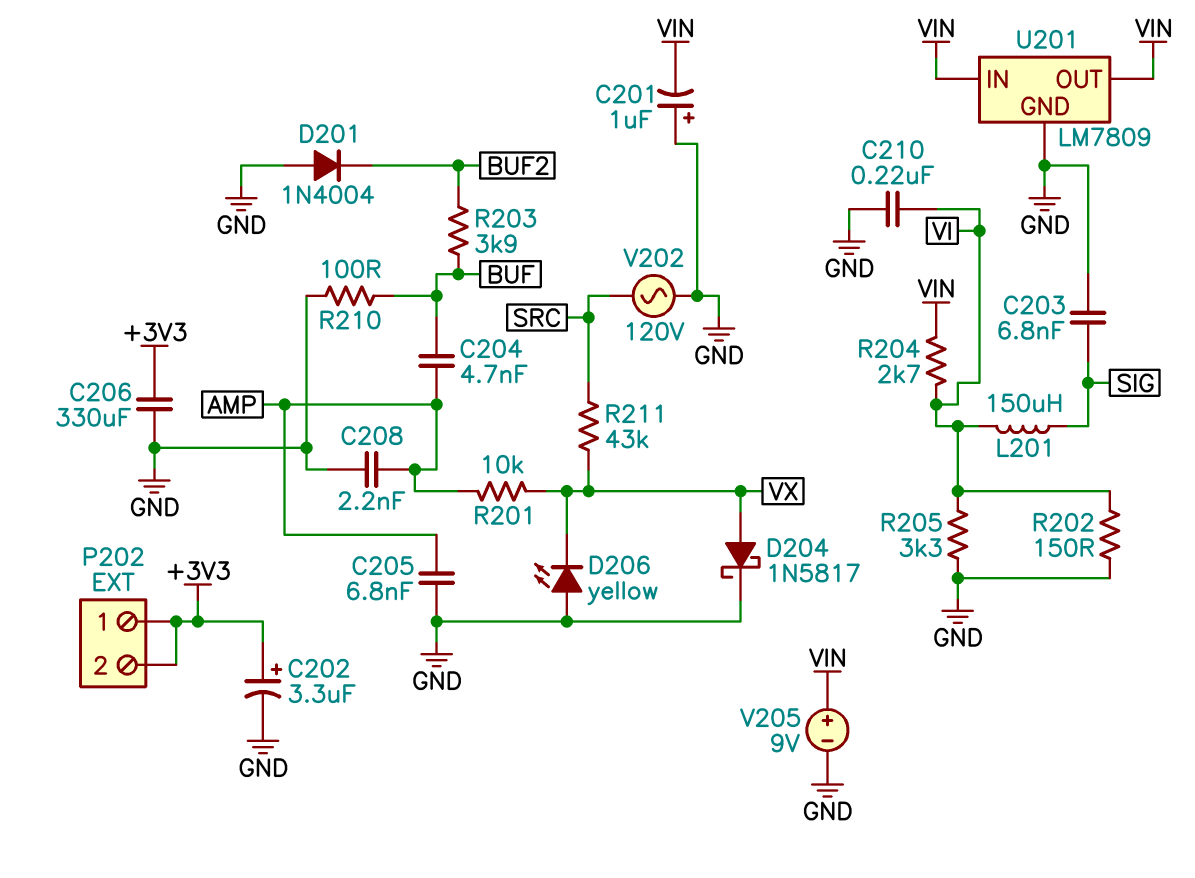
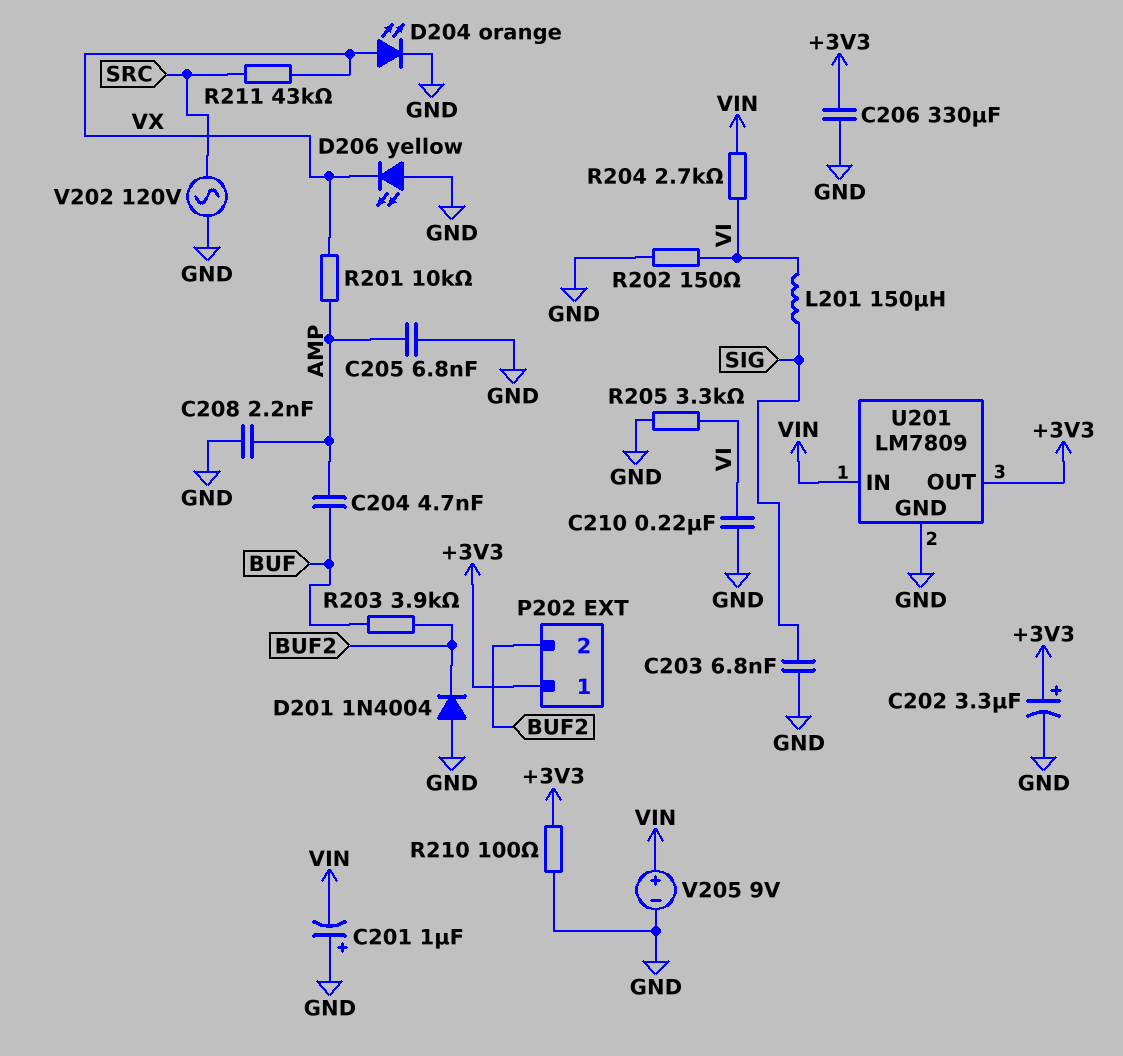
D204: schottky 1N5817 (A VX, K GND) -> LED orange (A VX, K GND)
P202 pin 2: +3V3 -> BUF2
R210: 100 (BUF, GND) -> 100 (+3V3, GND)
U201 pin OUT: VIN -> +3V3

